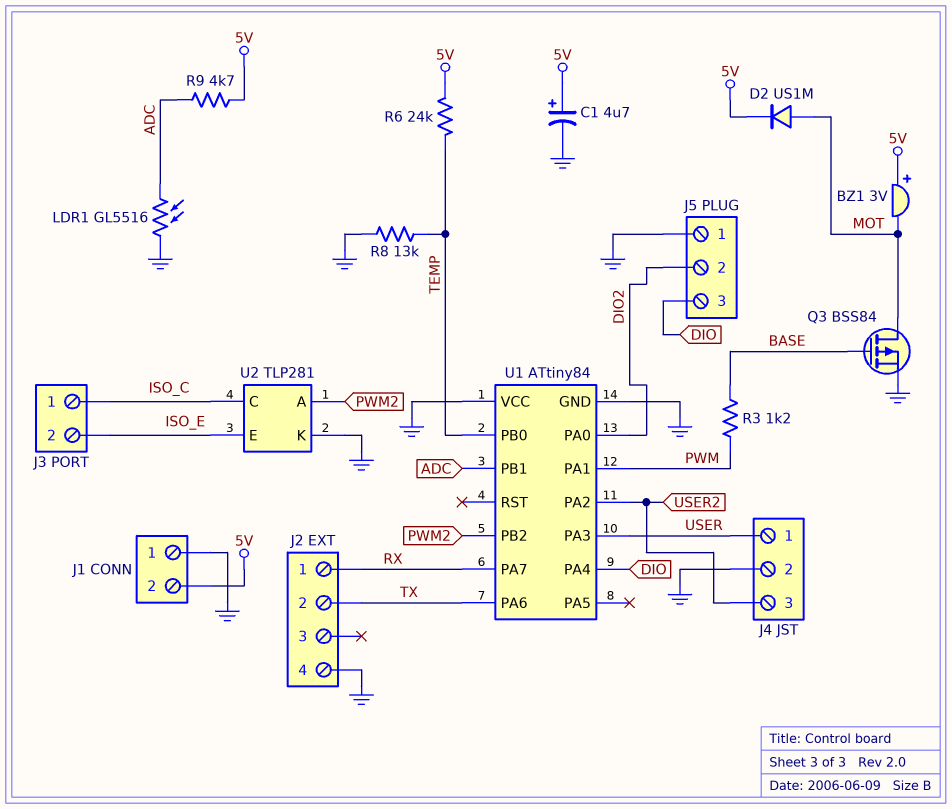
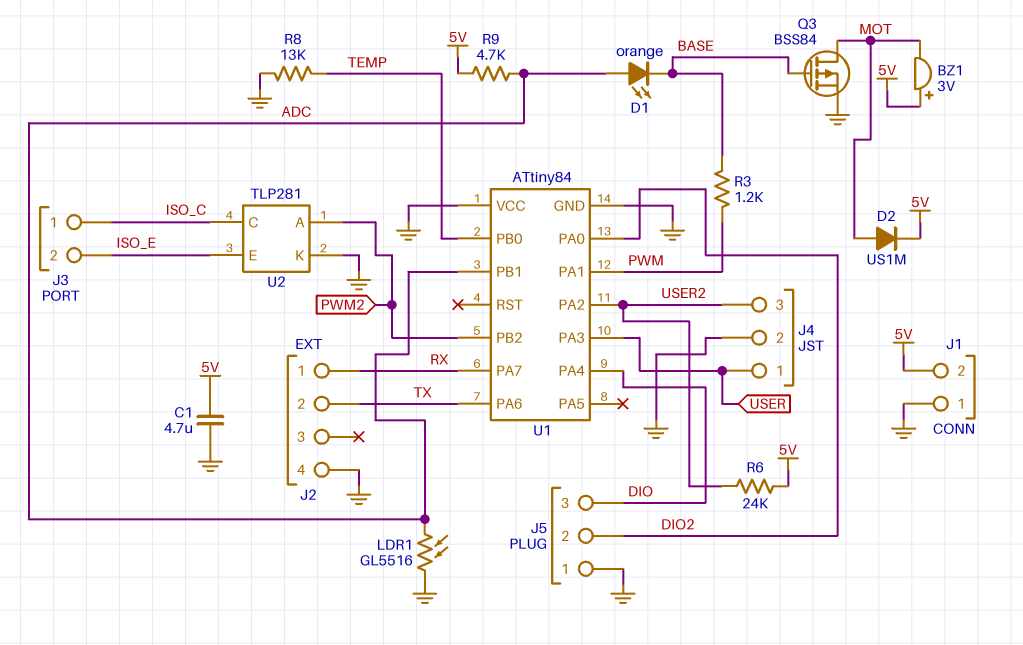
C1: 4.7uF (plus 5V, minus GND) -> 4.7uF (5V, GND)
D1: none -> LED orange (A ADC, K BASE)
R6: 24k (5V, TEMP) -> 24k (5V, USER2)

